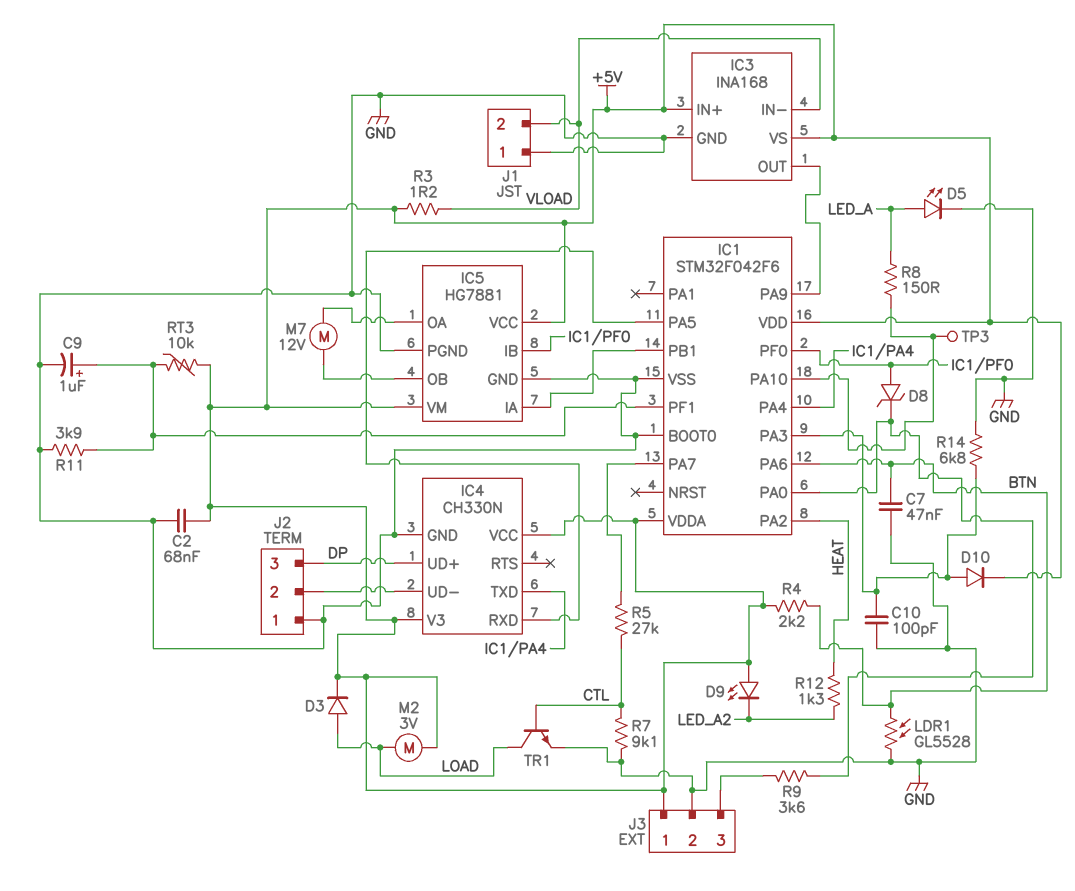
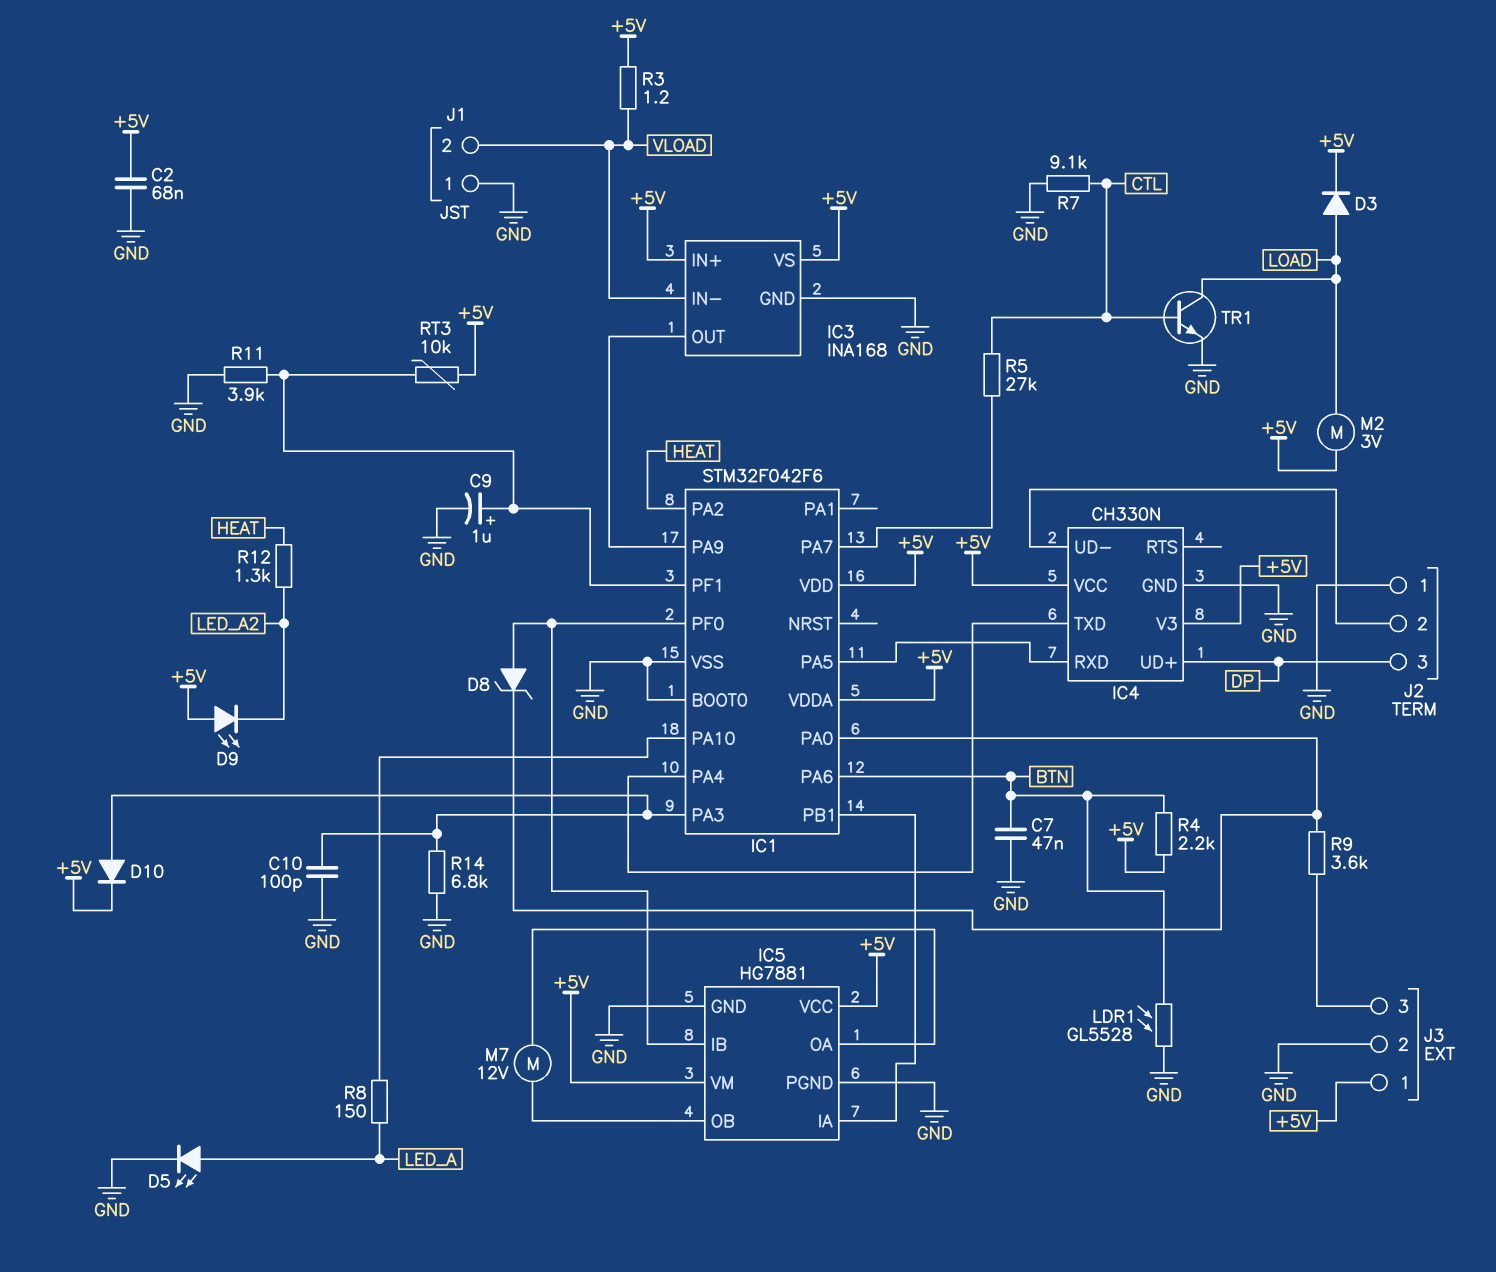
TP3: test point (IC1/PA10) -> none

